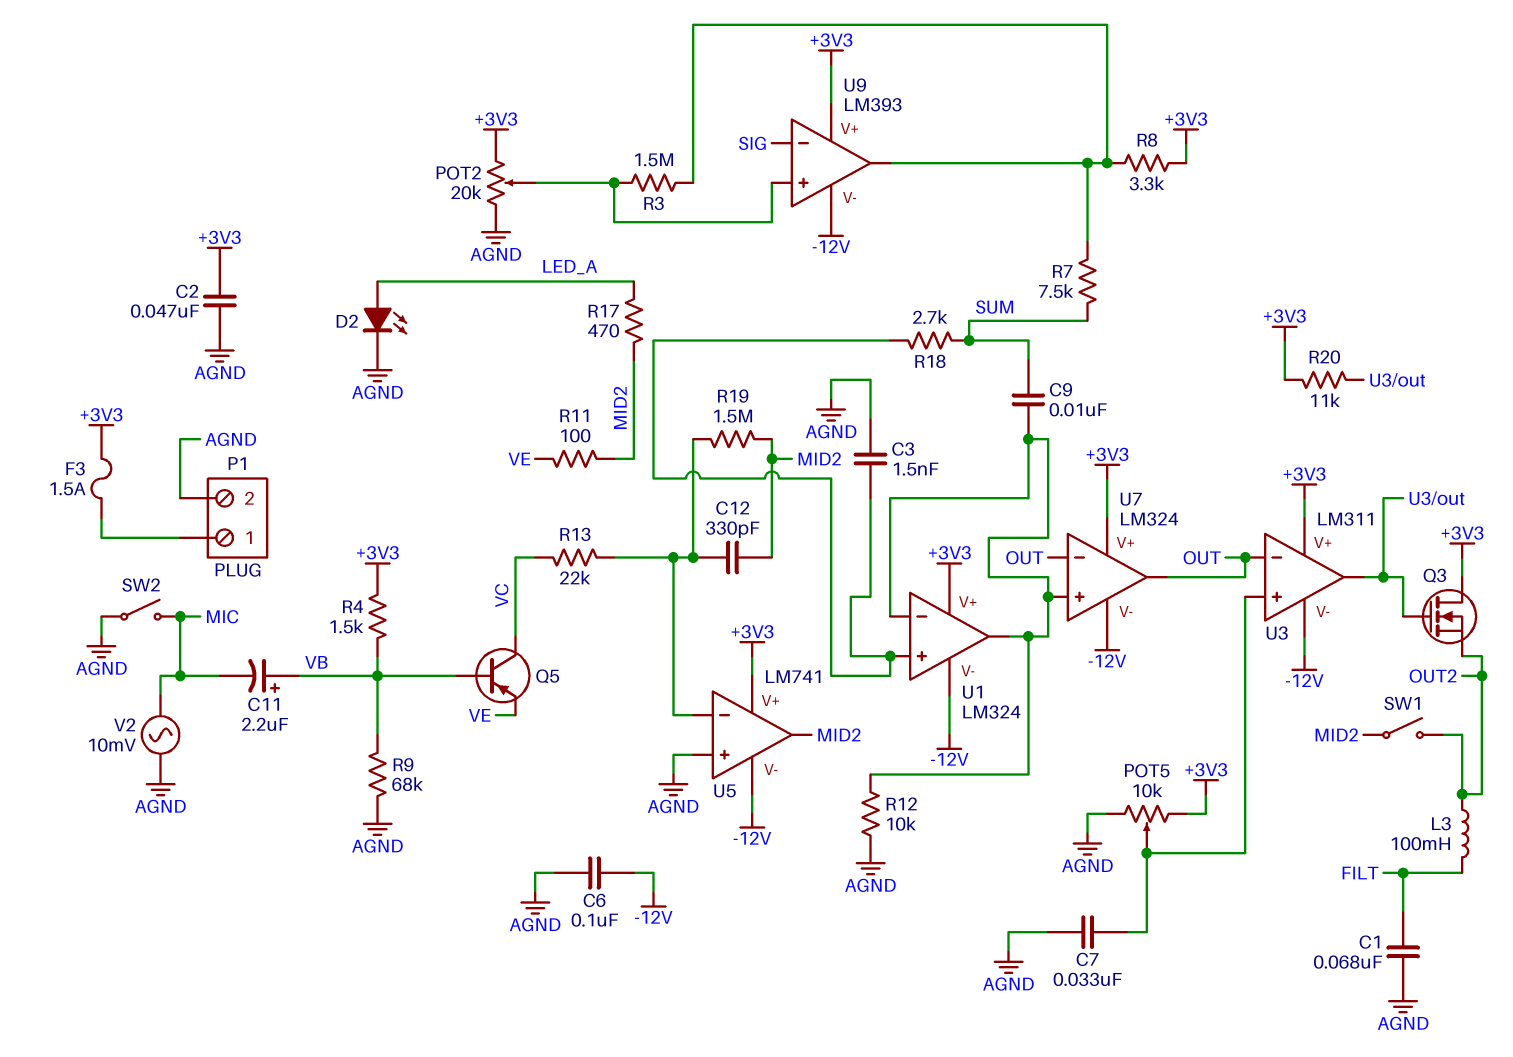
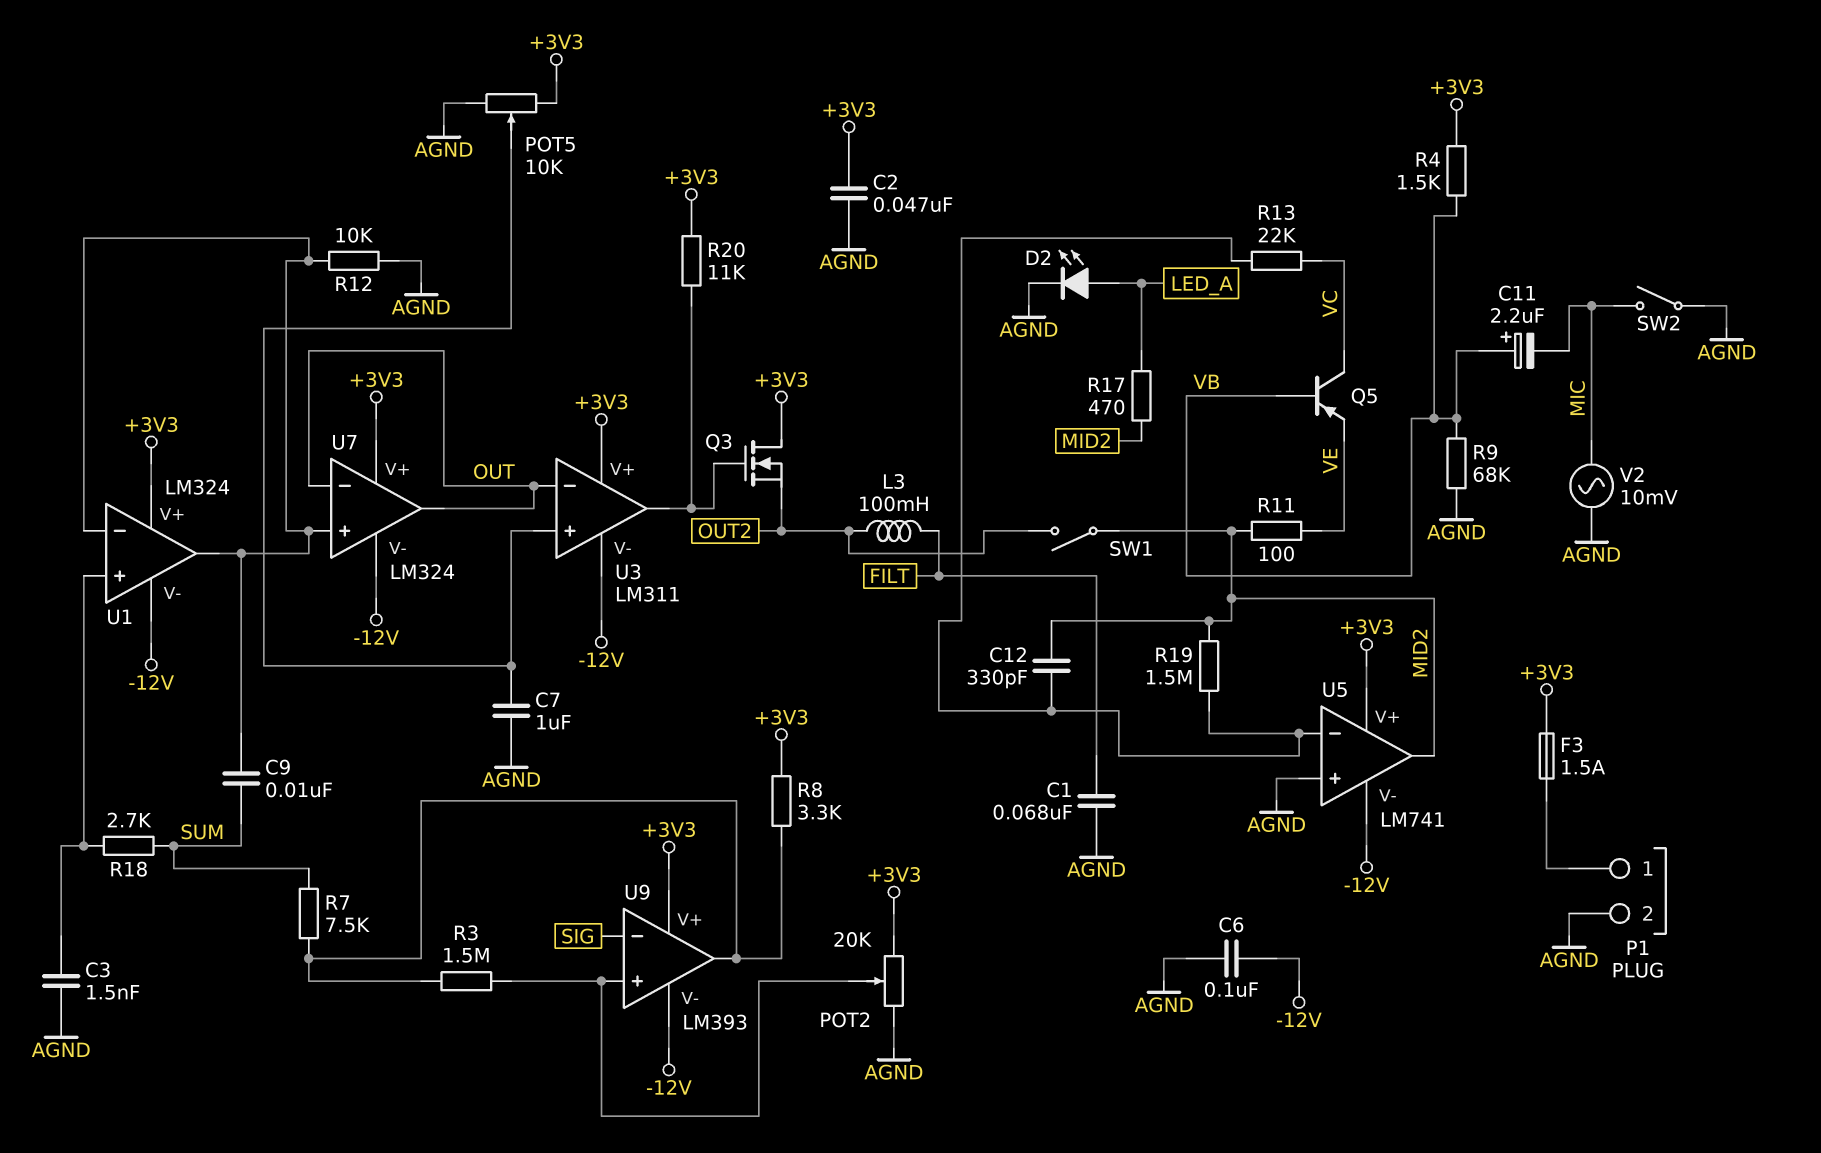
C7: 33nF (AGND, U3/in+) -> 1uF (AGND, U3/in+)

